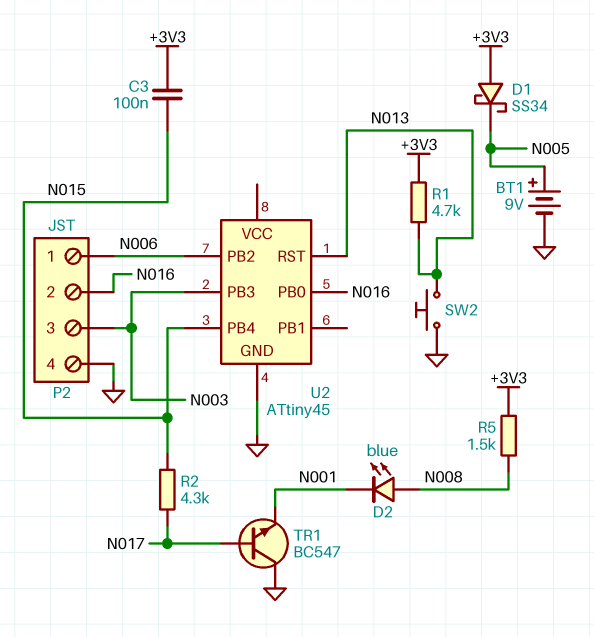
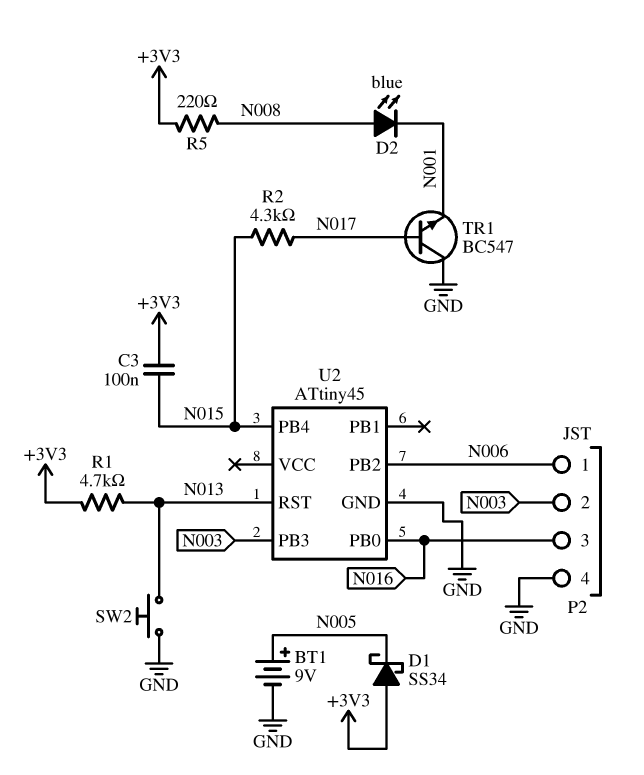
P2 pin 2: N016 -> N003
P2 pin 3: N003 -> N016
R5: 1.5k (+3V3, N008) -> 220 (+3V3, N008)

